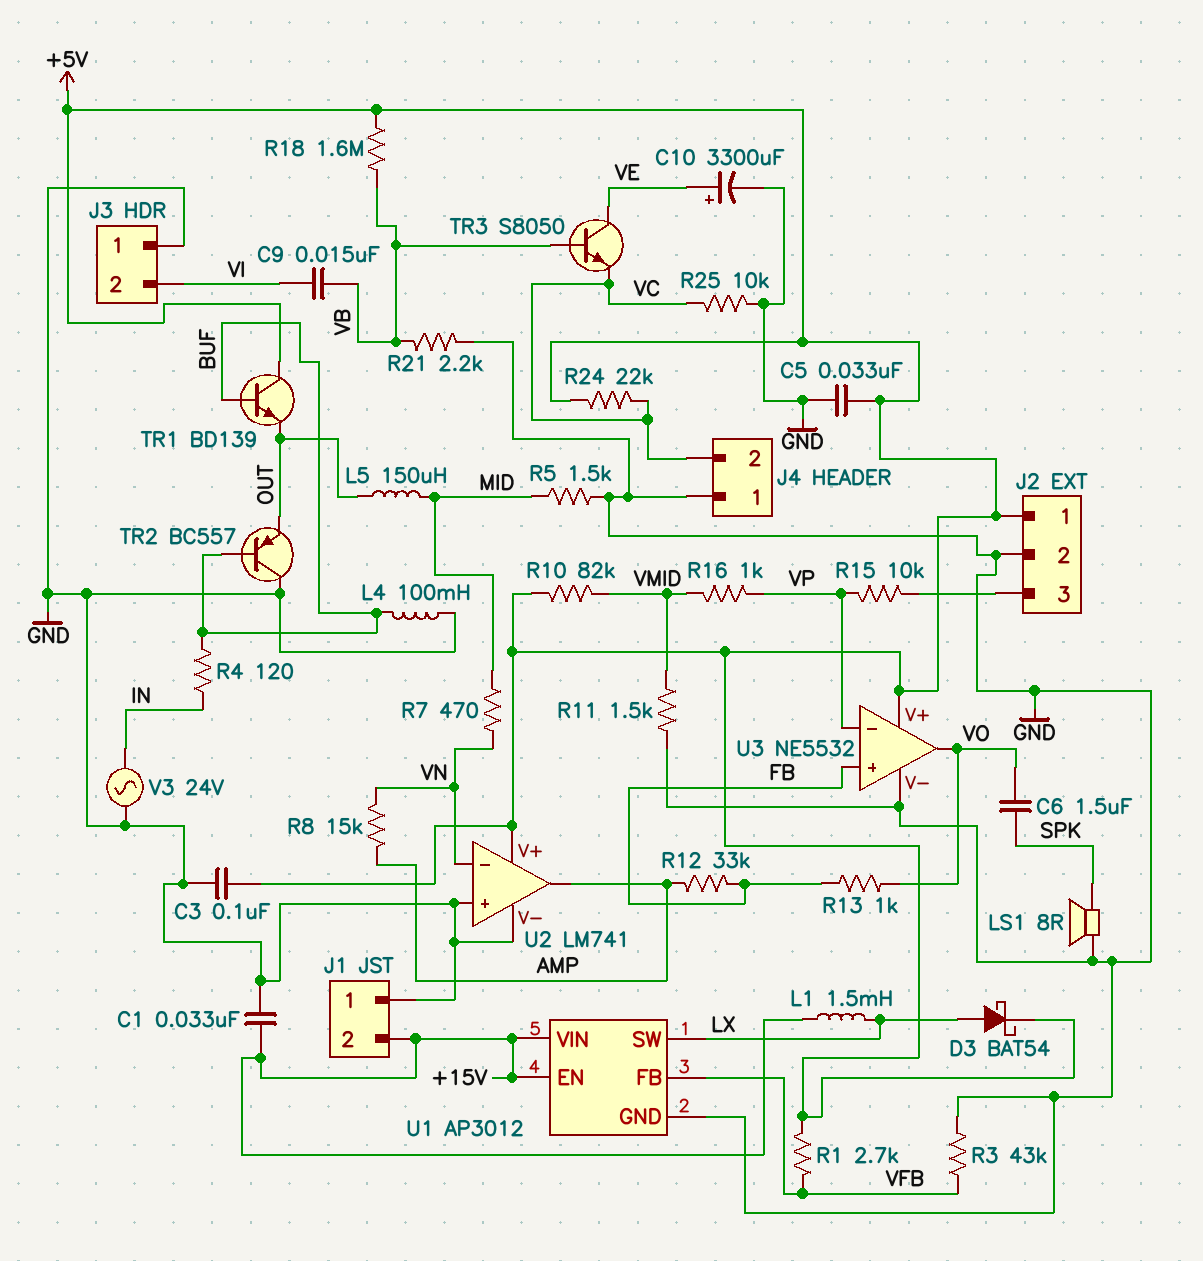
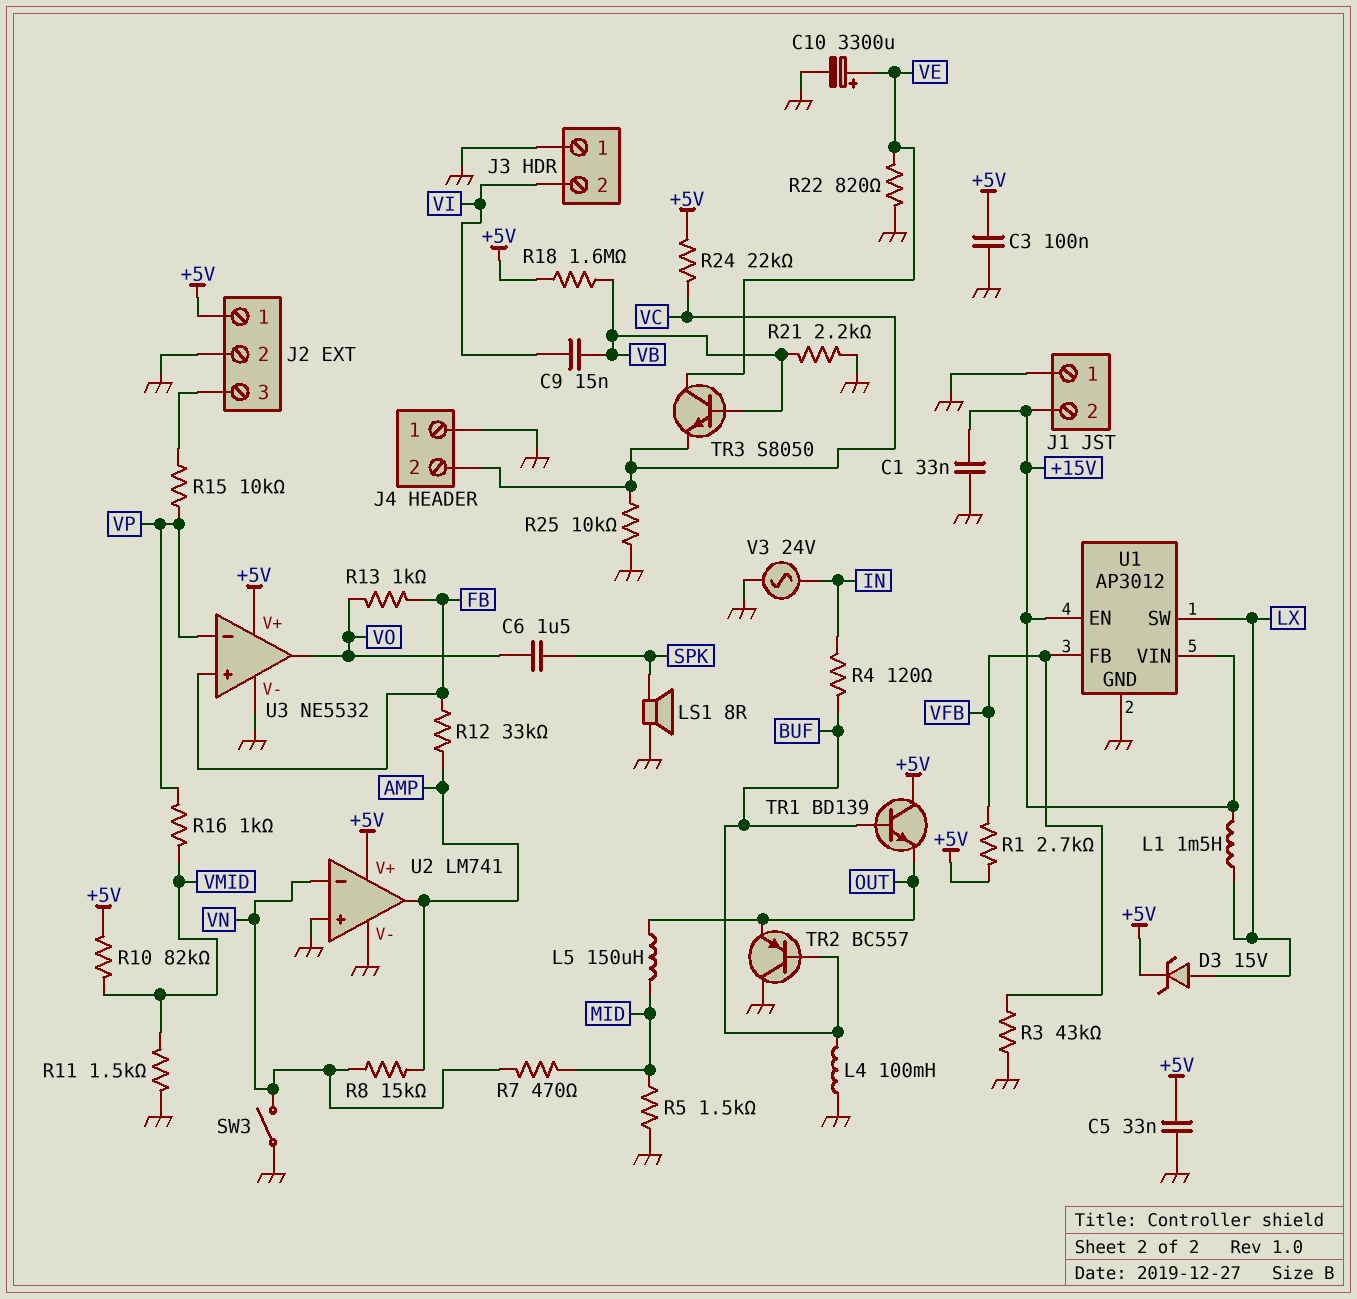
D3: schottky BAT54 (A LX, K +5V) -> zener 15V (A LX, K +5V)
R22: none -> 820 (GND, VE)
SW3: none -> switch (GND, VN)

